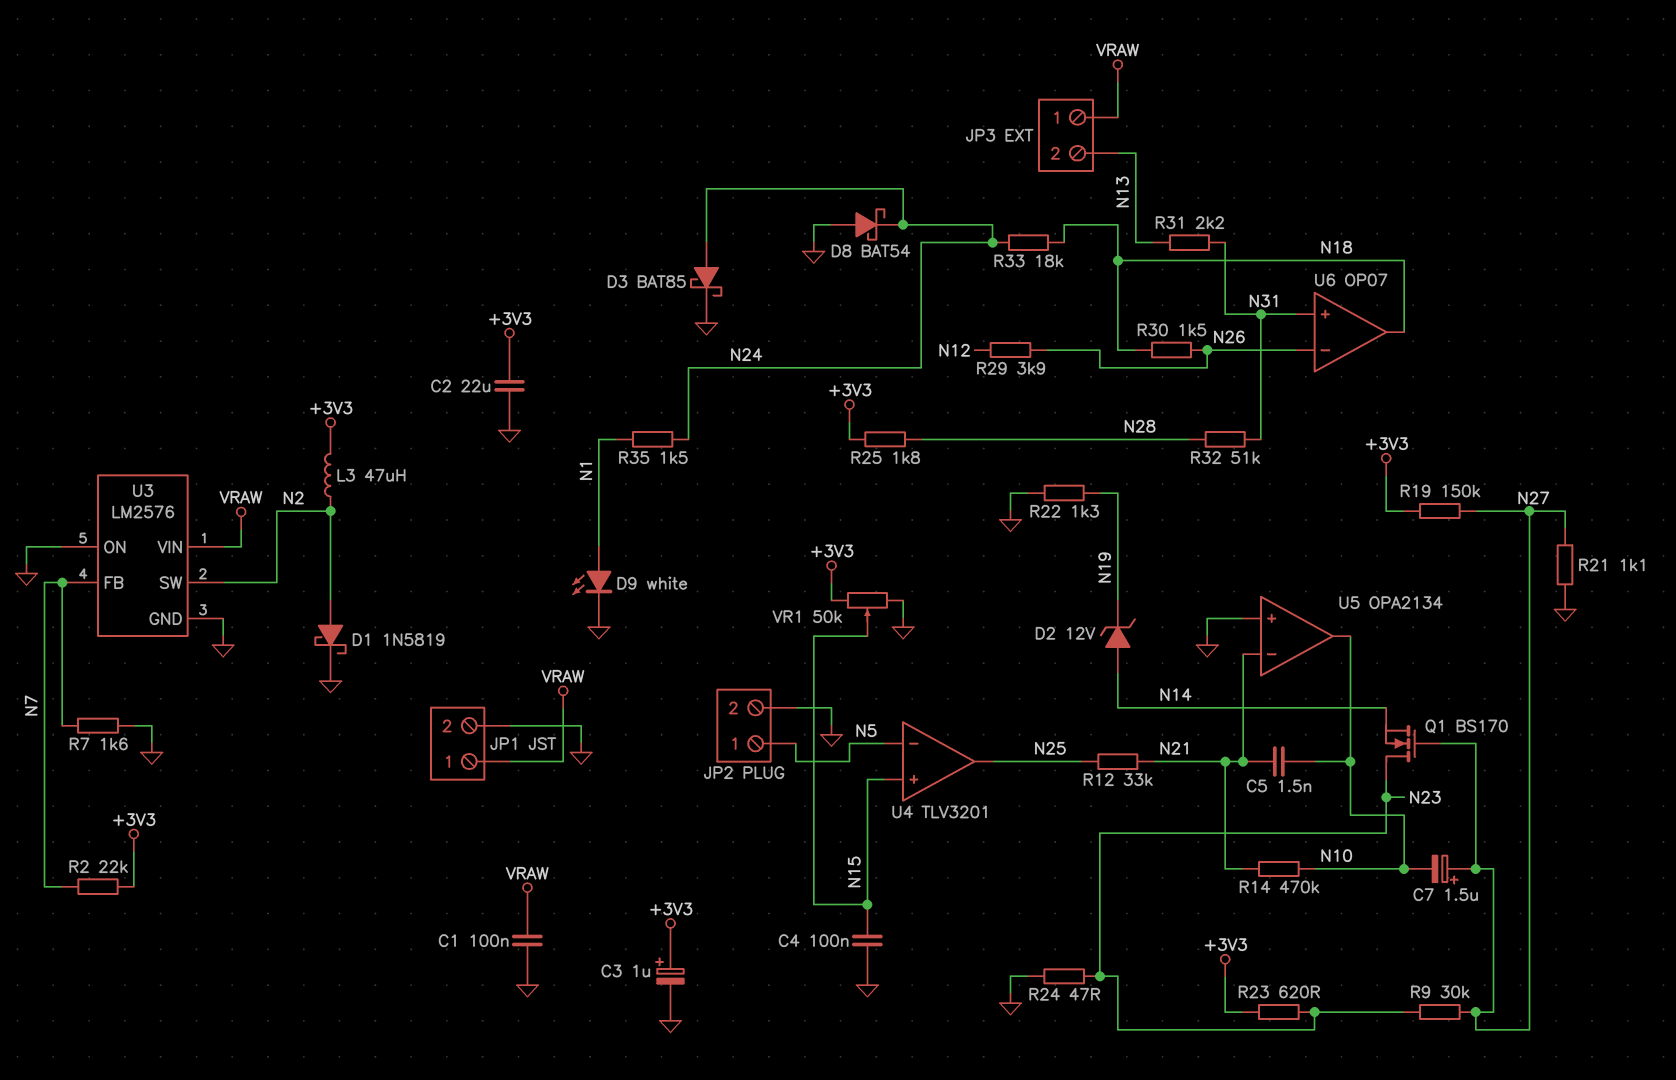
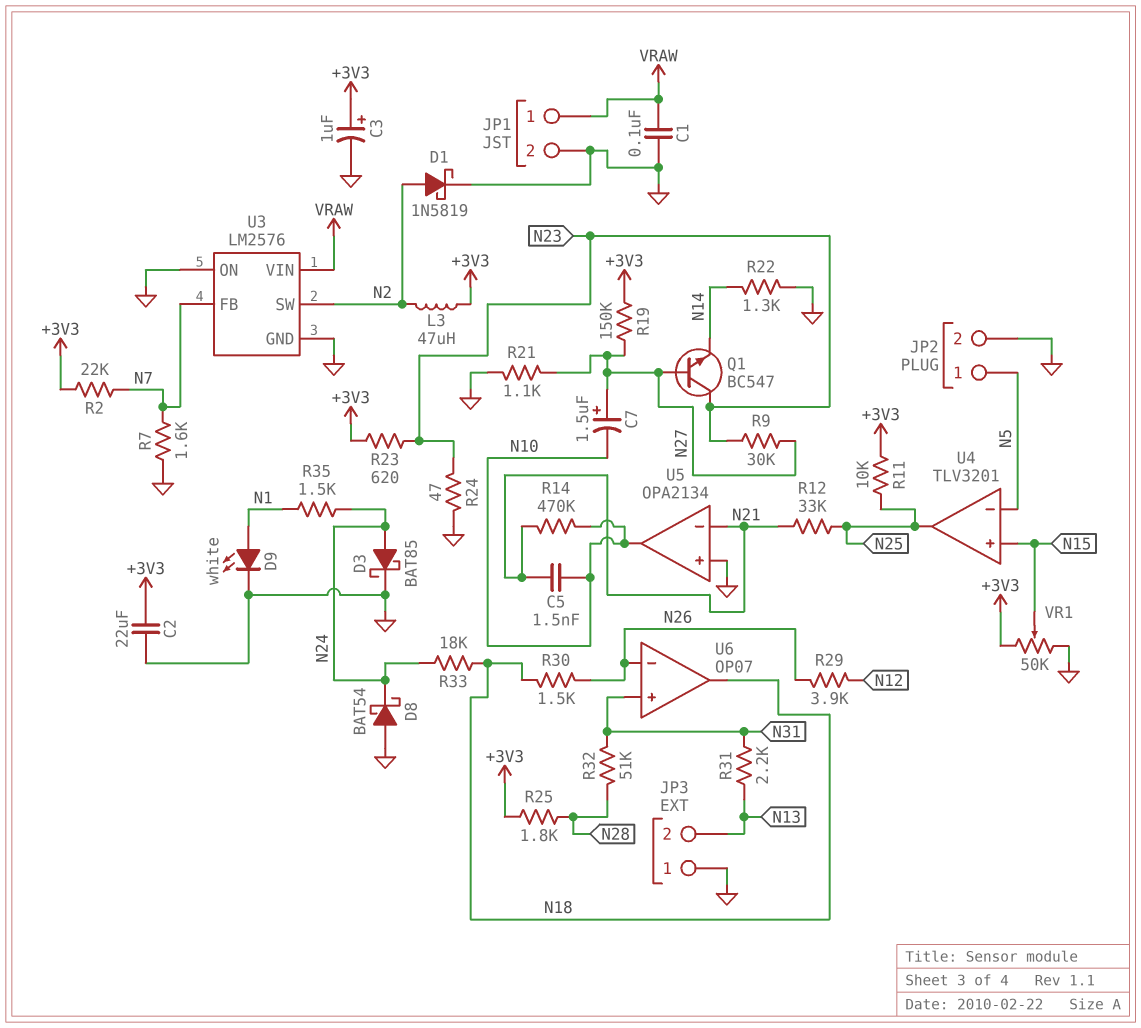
C4: 100nF (GND, N15) -> none
D2: zener 12V (A N14, K N19) -> none
JP3 pin 1: VRAW -> GND
Q1: NMOS BS170 (G N27, D N23, S N14) -> NPN BC547 (B N27, C N23, E N14)
R11: none -> 10k (+3V3, N25)
R22: 1.3k (GND, N19) -> 1.3k (GND, N14)

